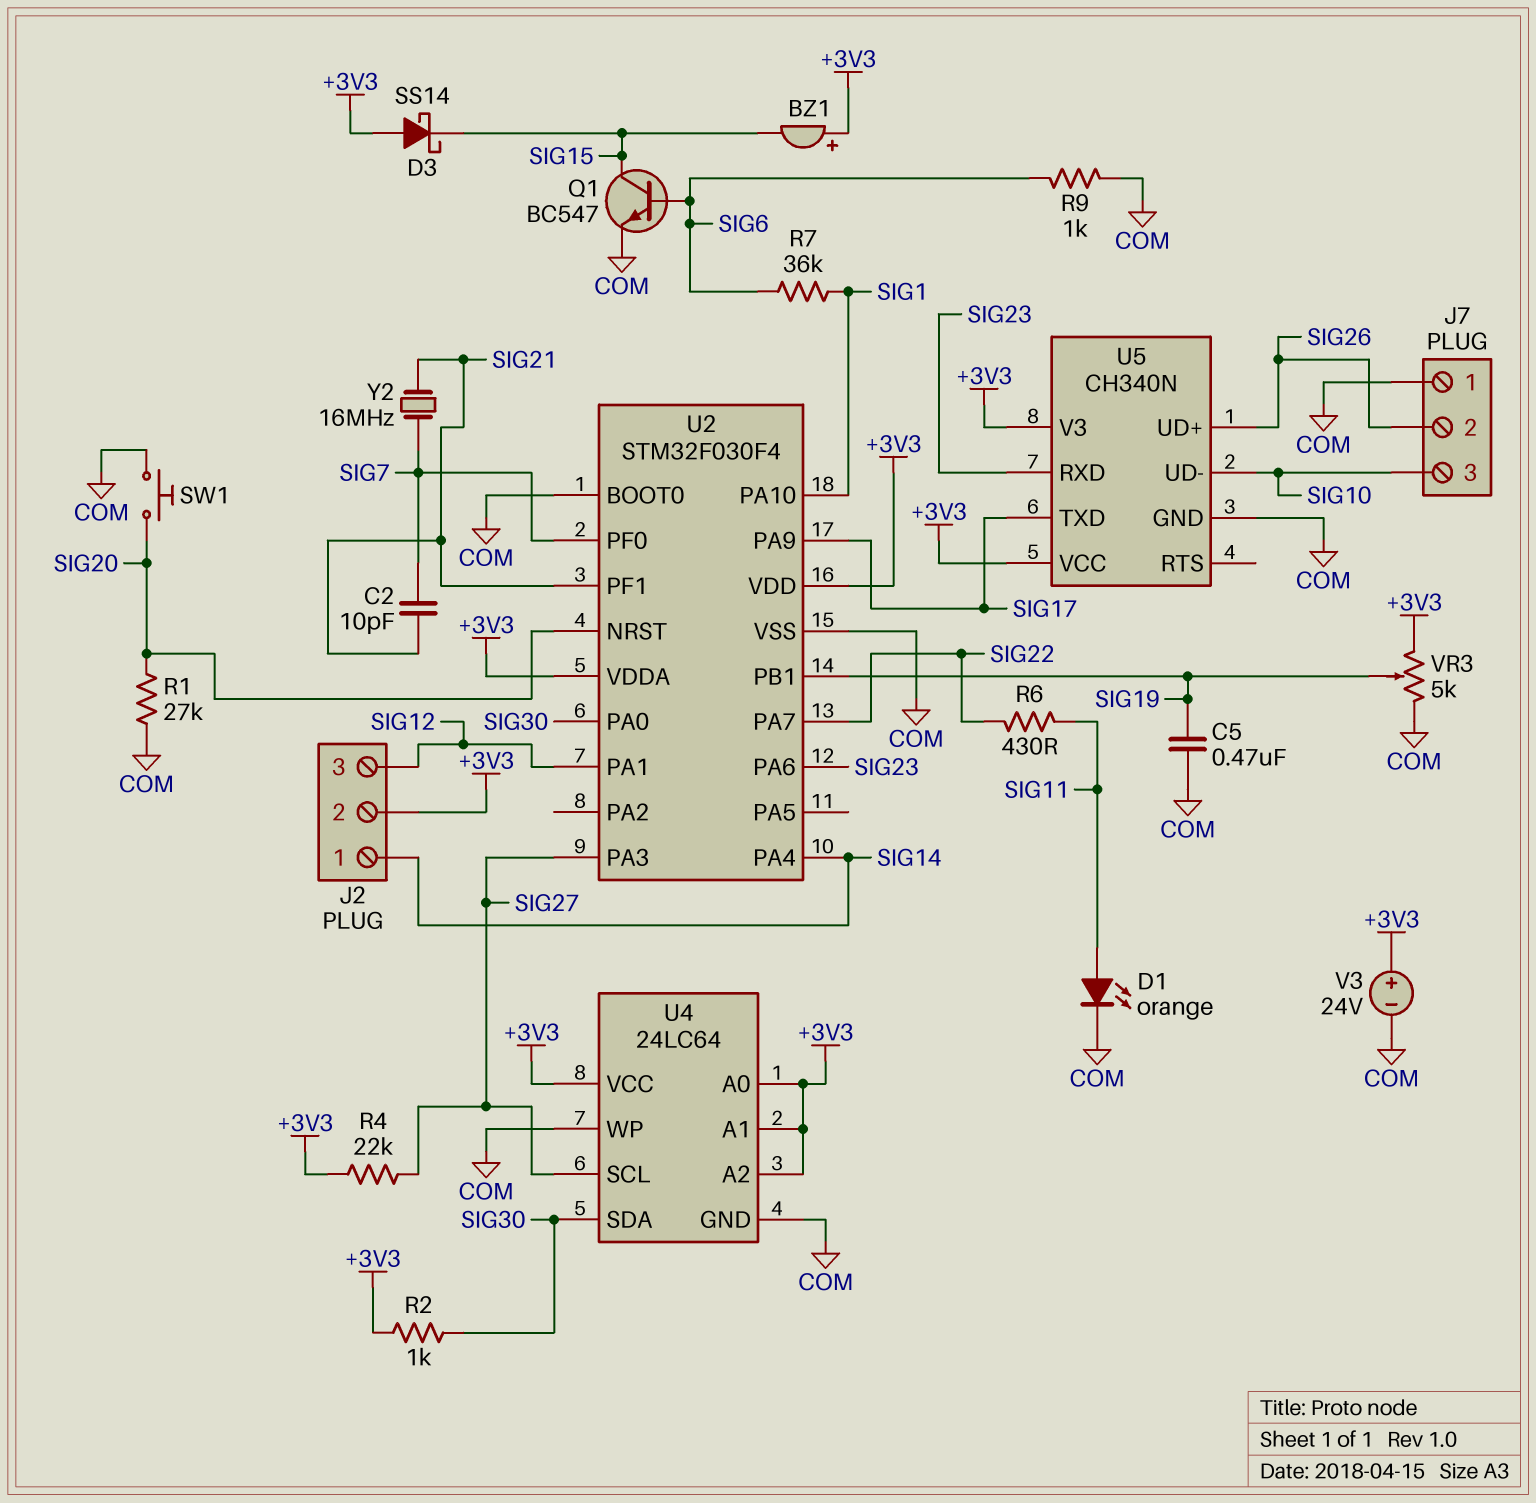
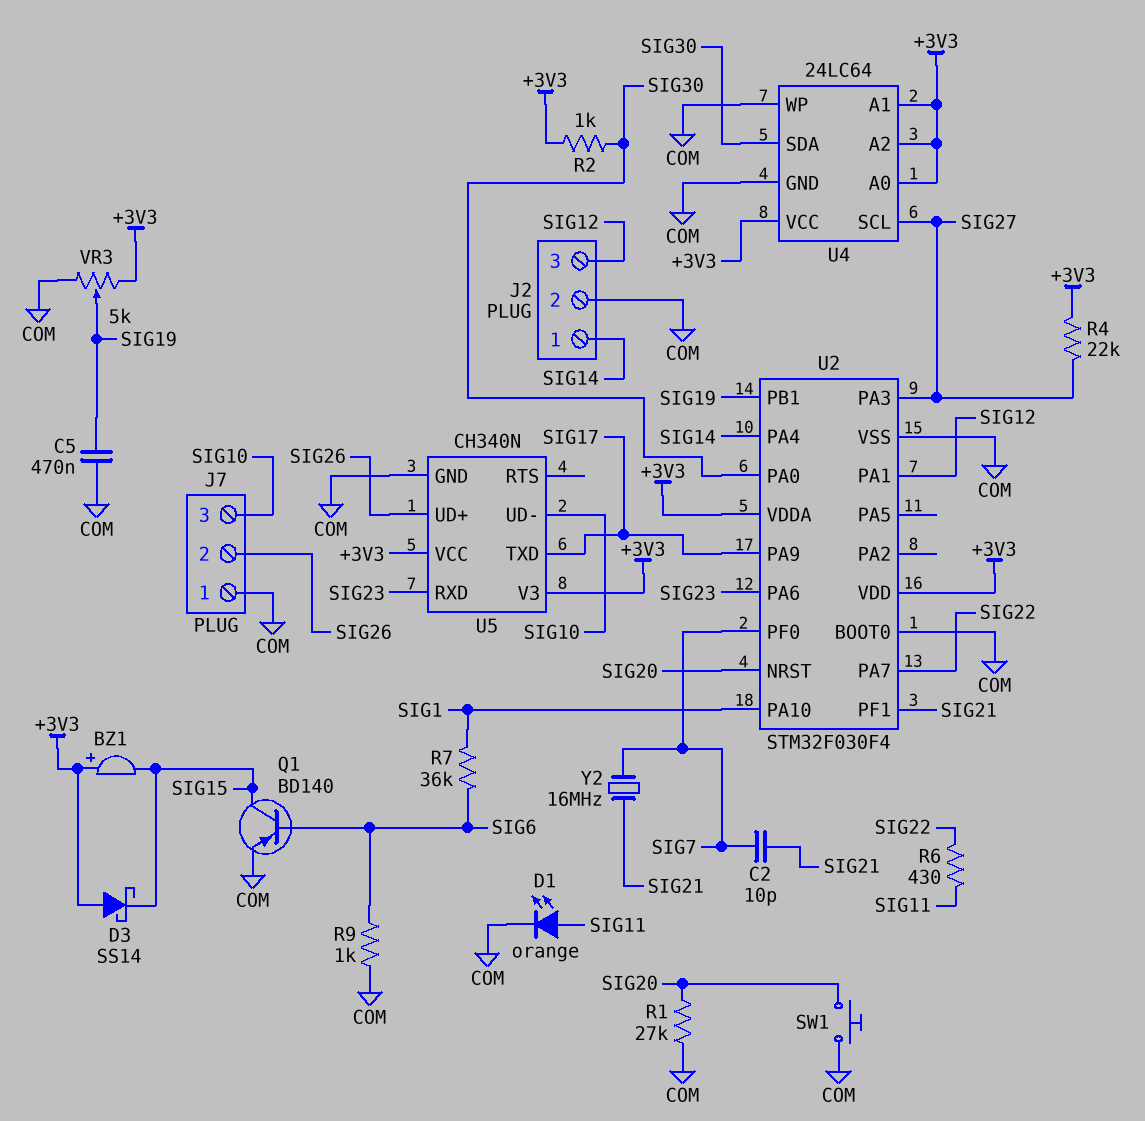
J2 pin 2: +3V3 -> COM
Q1: NPN BC547 (B SIG6, C SIG15, E COM) -> PNP BD140 (B SIG6, C SIG15, E COM)
V3: 24V (plus +3V3, minus COM) -> none

